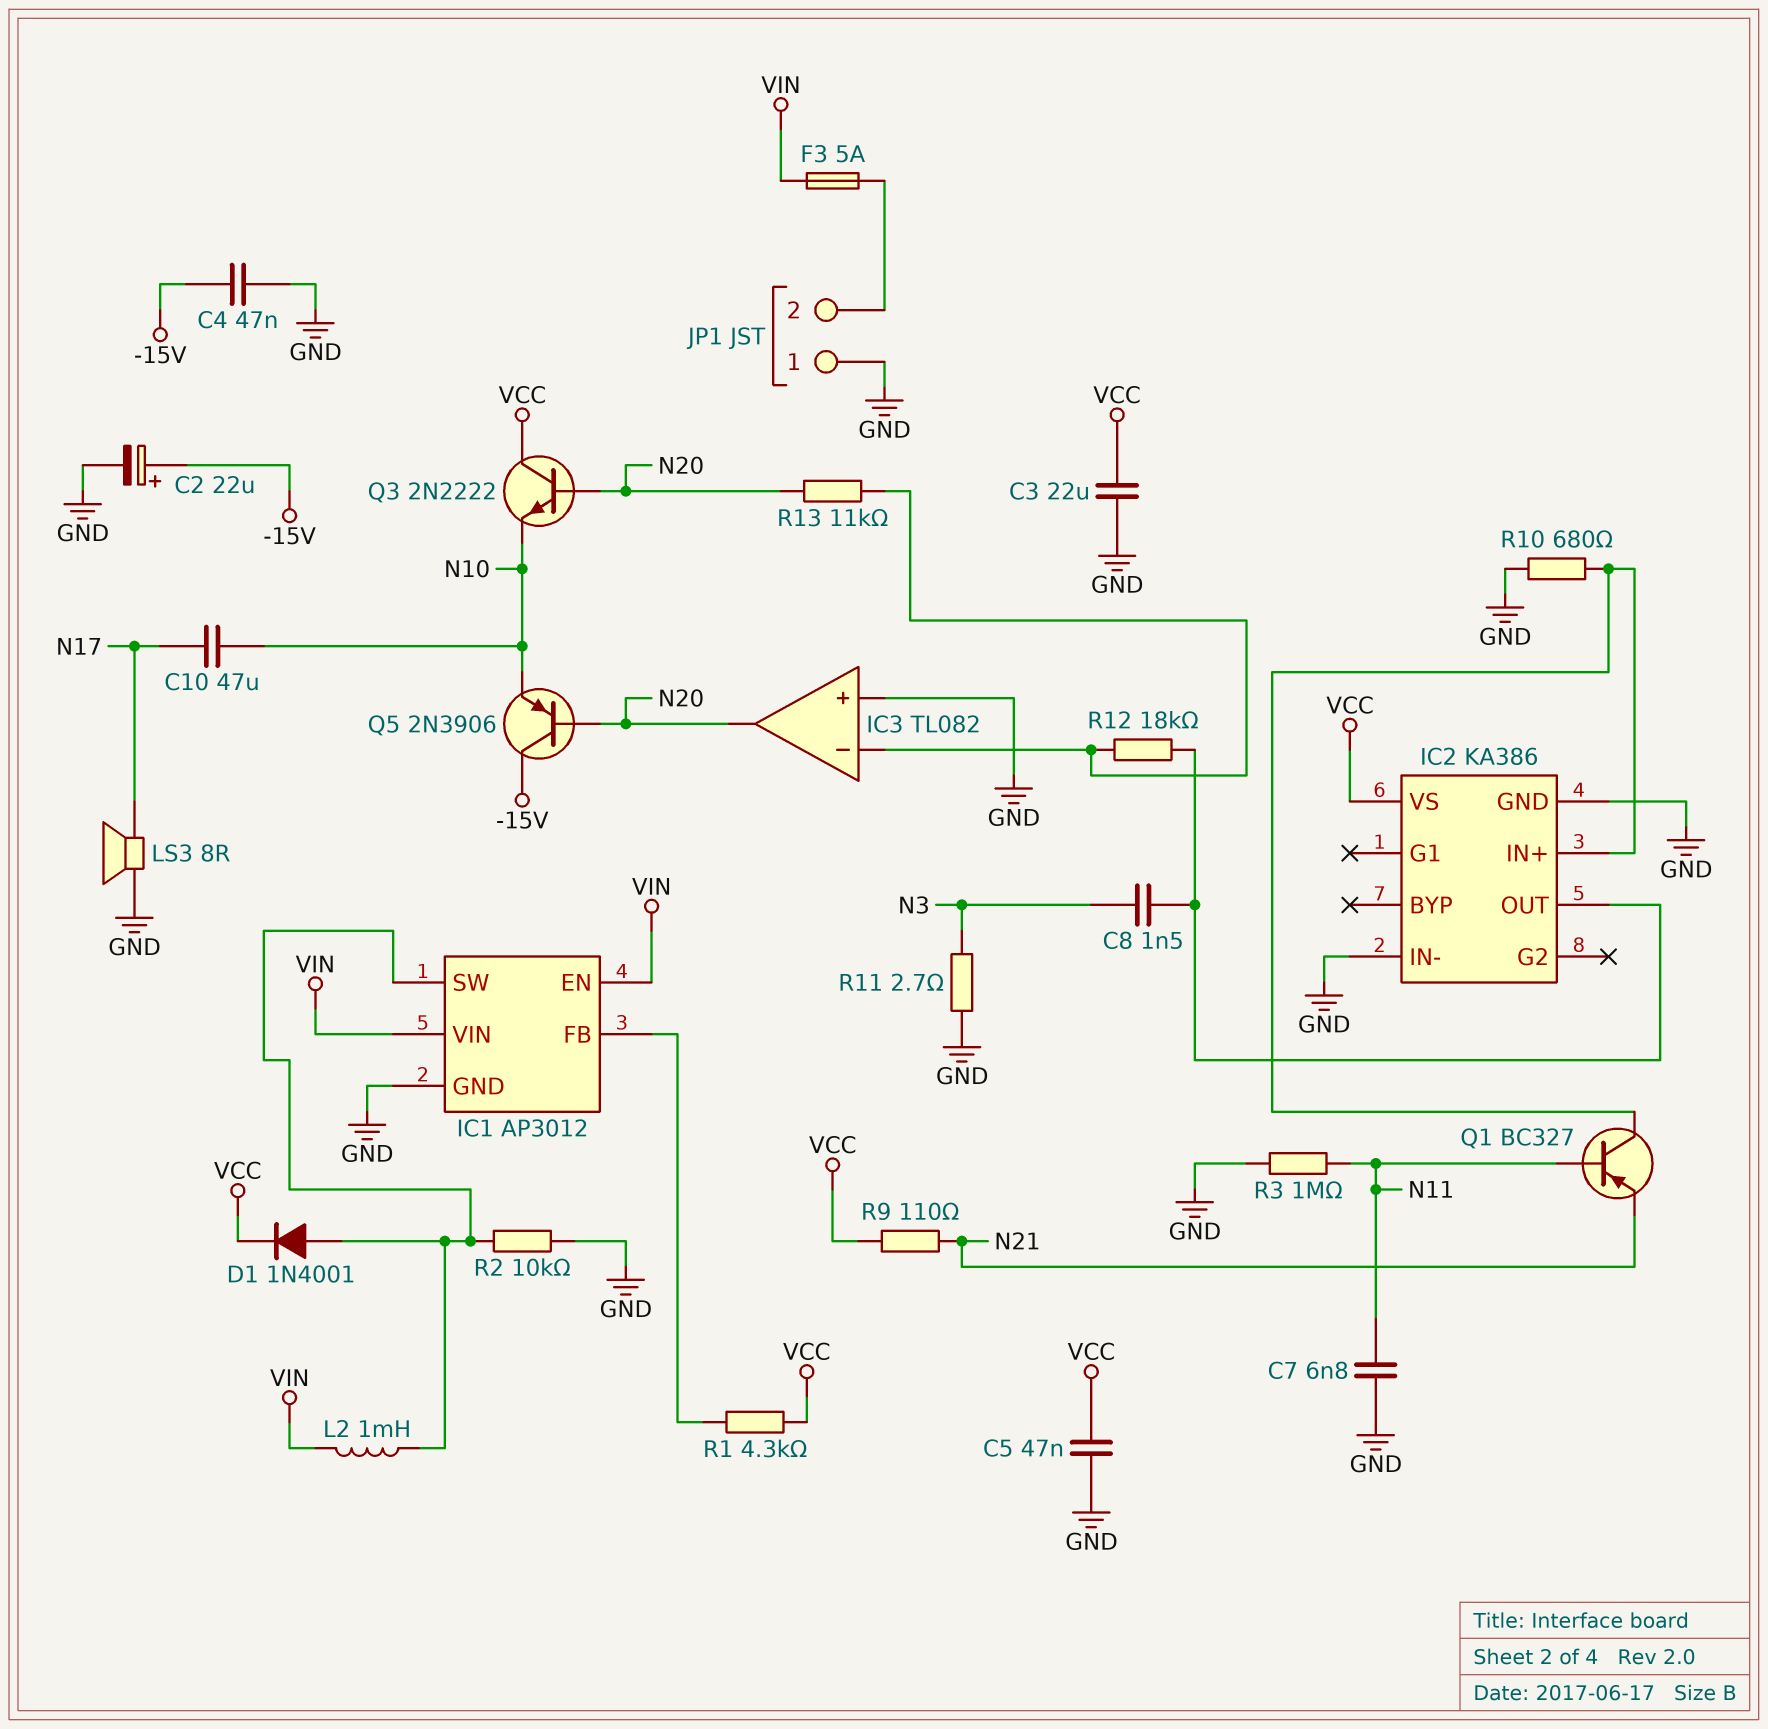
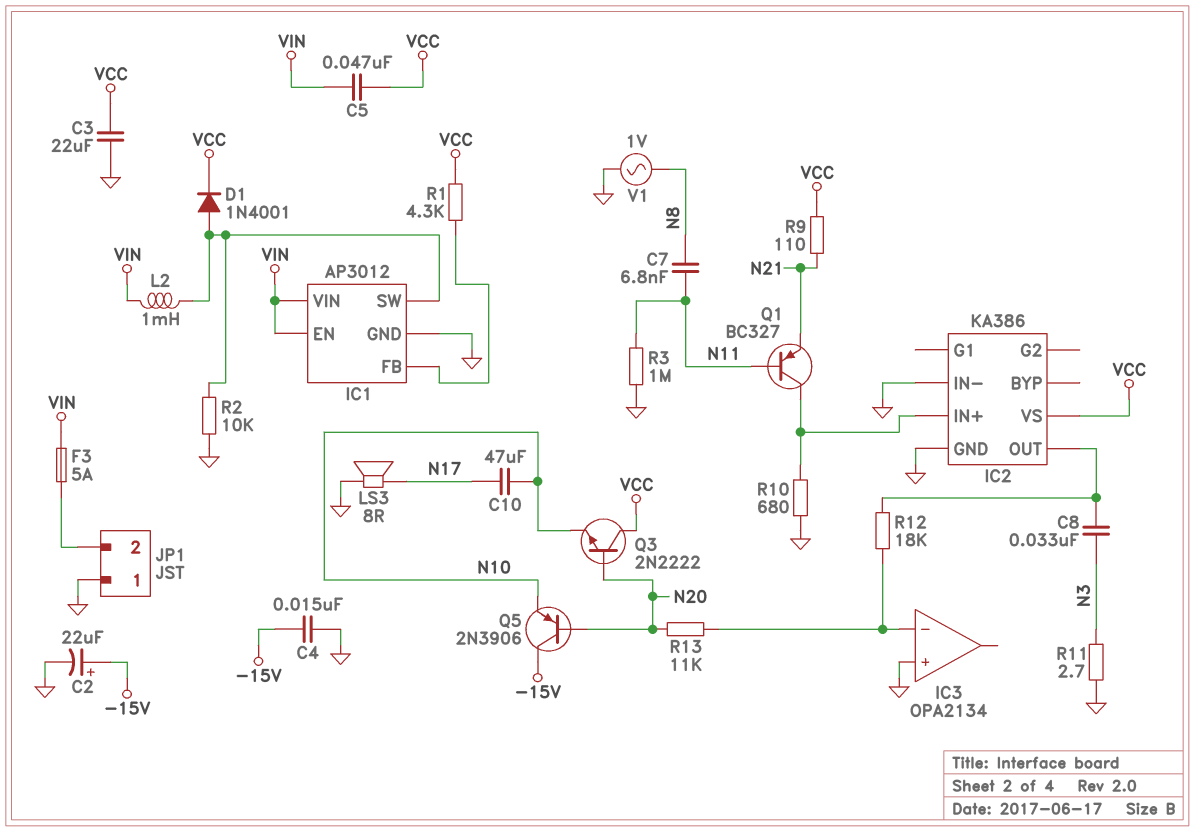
C4: 47nF (-15V, GND) -> 15nF (-15V, GND)
C5: 47nF (GND, VCC) -> 47nF (VCC, VIN)
C7: 6.8nF (GND, N11) -> 6.8nF (N8, N11)
C8: 1.5nF (IC2/OUT, N3) -> 33nF (IC2/OUT, N3)
IC3: TL082 -> OPA2134
IC3 pin out: N20 -> none
V1: none -> AC 1V (GND, N8)

